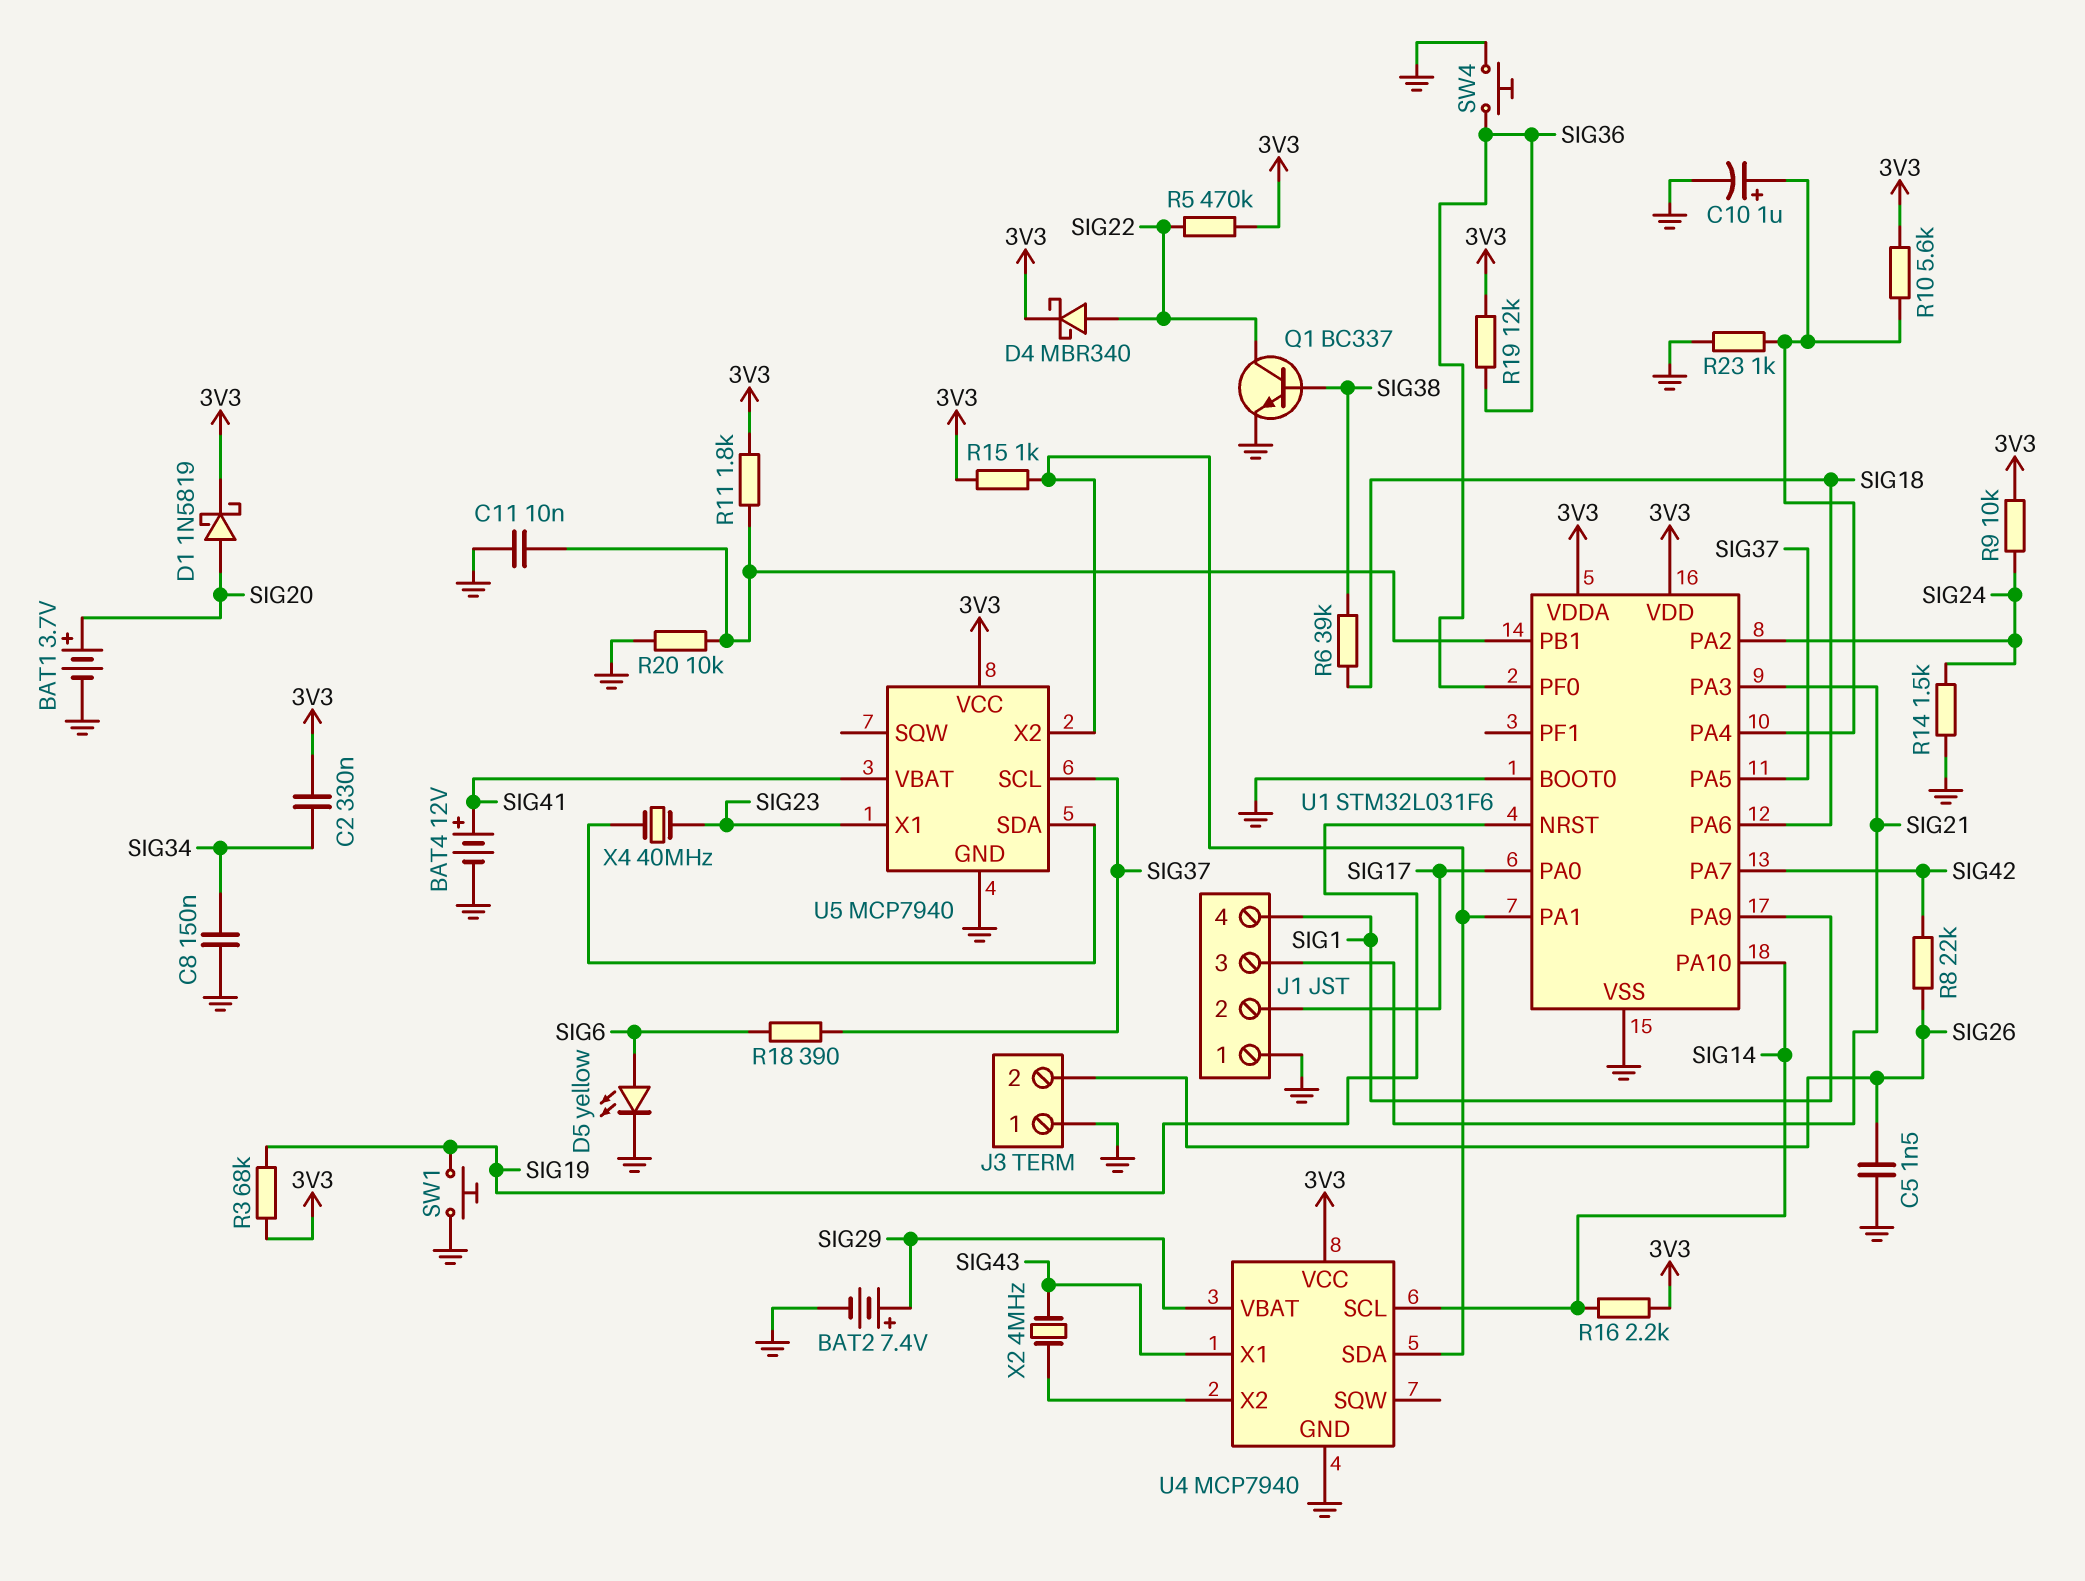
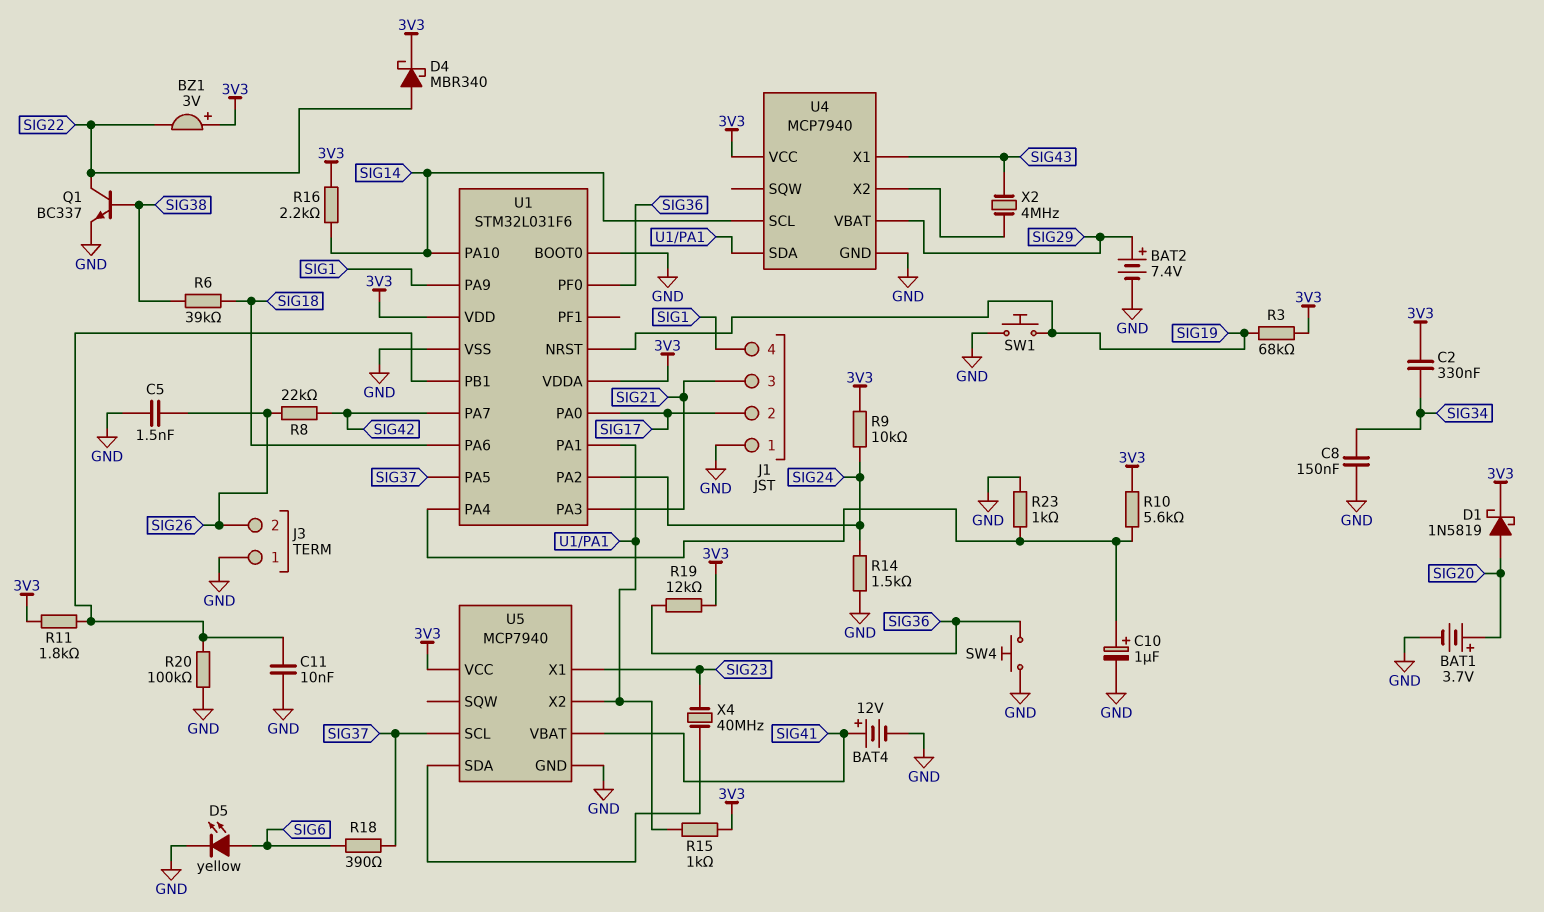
BZ1: none -> buzzer 3V (plus 3V3, minus SIG22)
R5: 470k (3V3, SIG22) -> none
R20: 10k (GND, U1/PB1) -> 100k (GND, U1/PB1)

